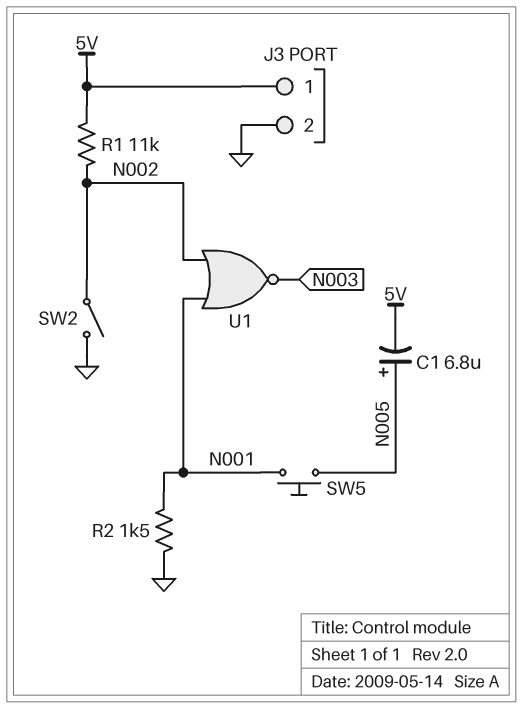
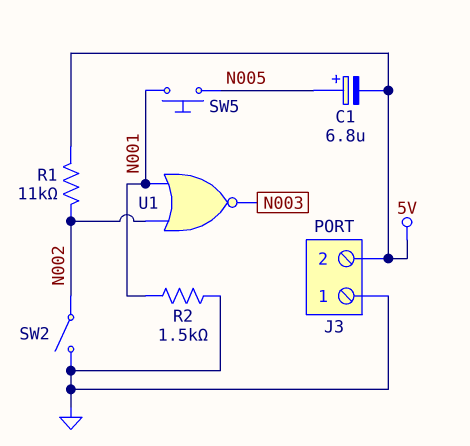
J3 pin 1: 5V -> GND
J3 pin 2: GND -> 5V

